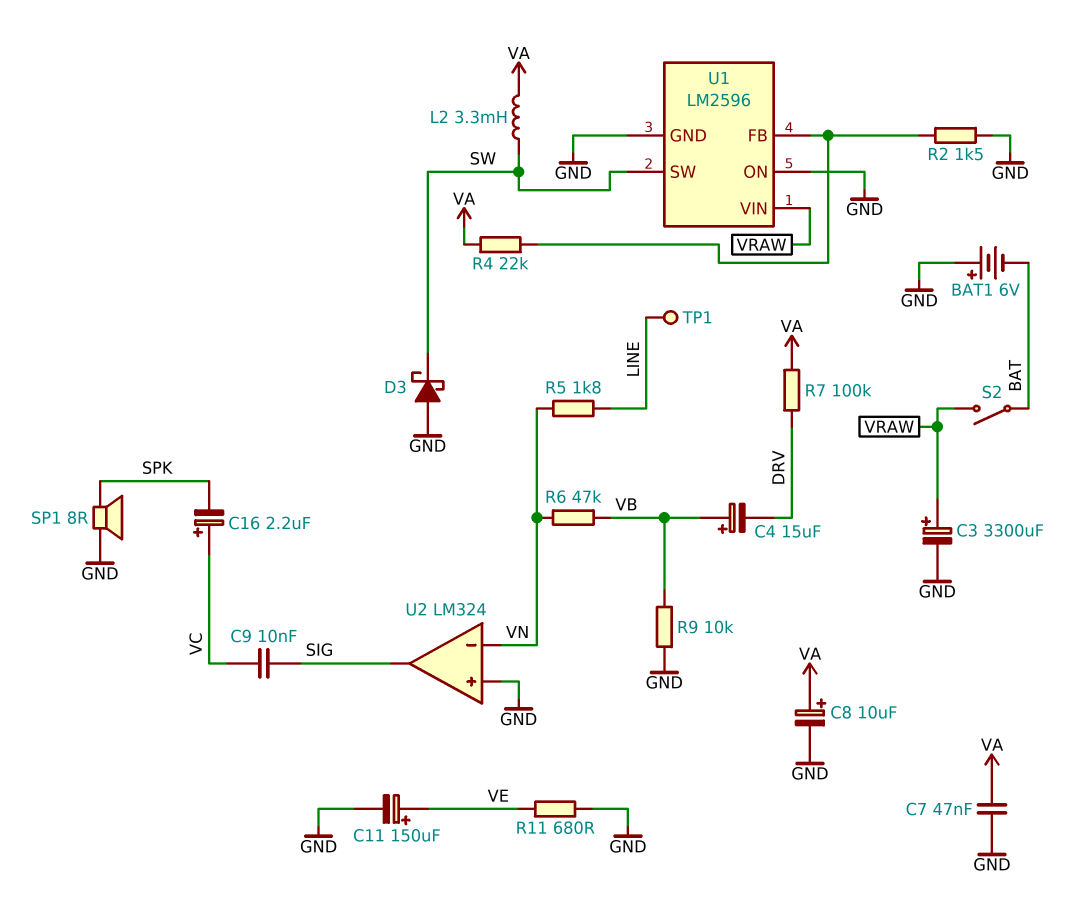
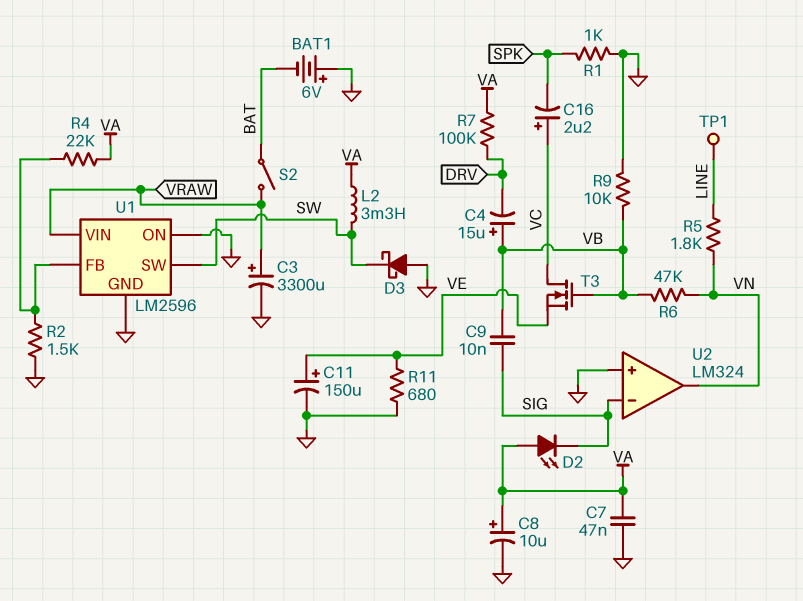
C9: 10nF (SIG, VC) -> 10nF (SIG, VB)
D2: none -> LED (A VA, K SIG)
R1: none -> 1k (GND, SPK)
SP1: speaker 8R (GND, SPK) -> none
T3: none -> NMOS (G VB, D VC, S VE)
U2 pin in-: VN -> SIG
U2 pin out: SIG -> VN

